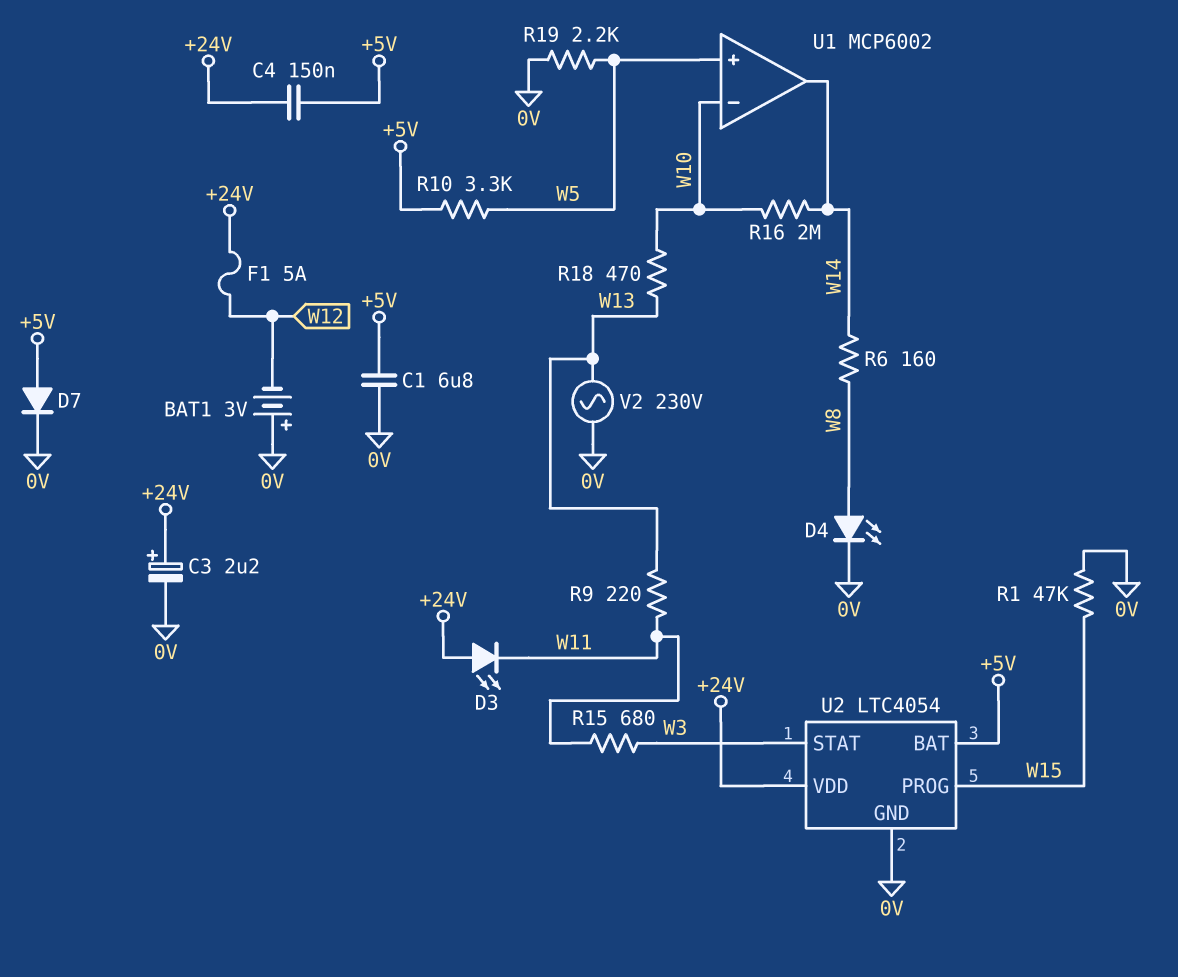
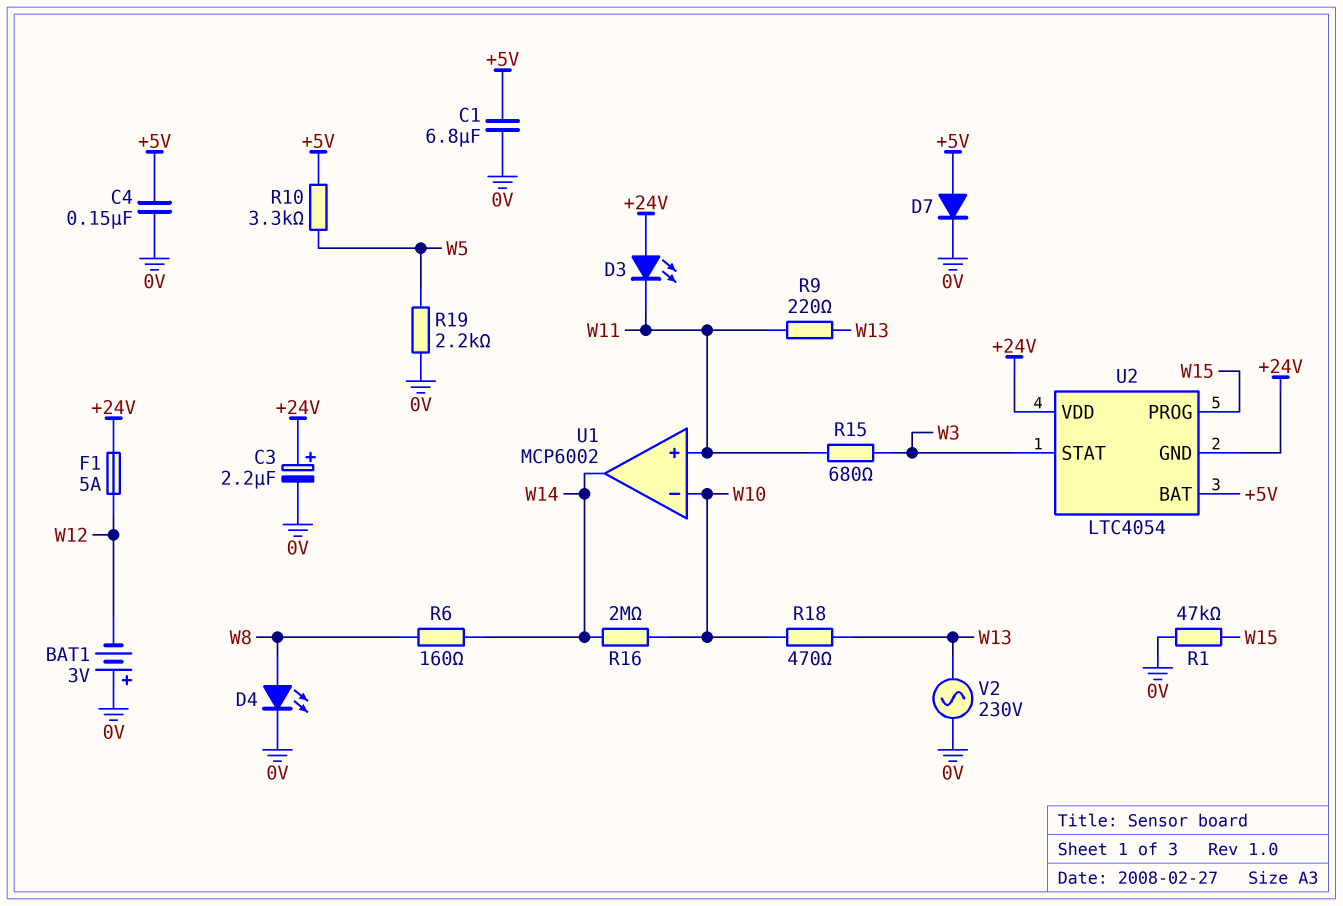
C4: 150nF (+5V, +24V) -> 150nF (+5V, 0V)
U1 pin in+: W5 -> W11
U2 pin GND: 0V -> +24V

